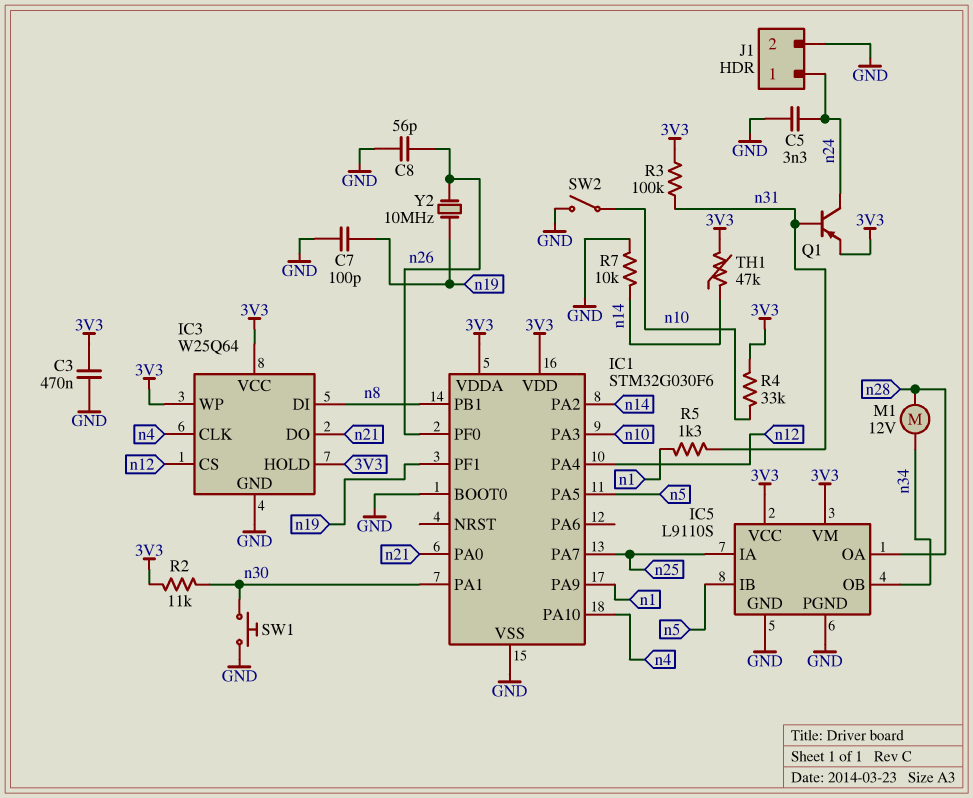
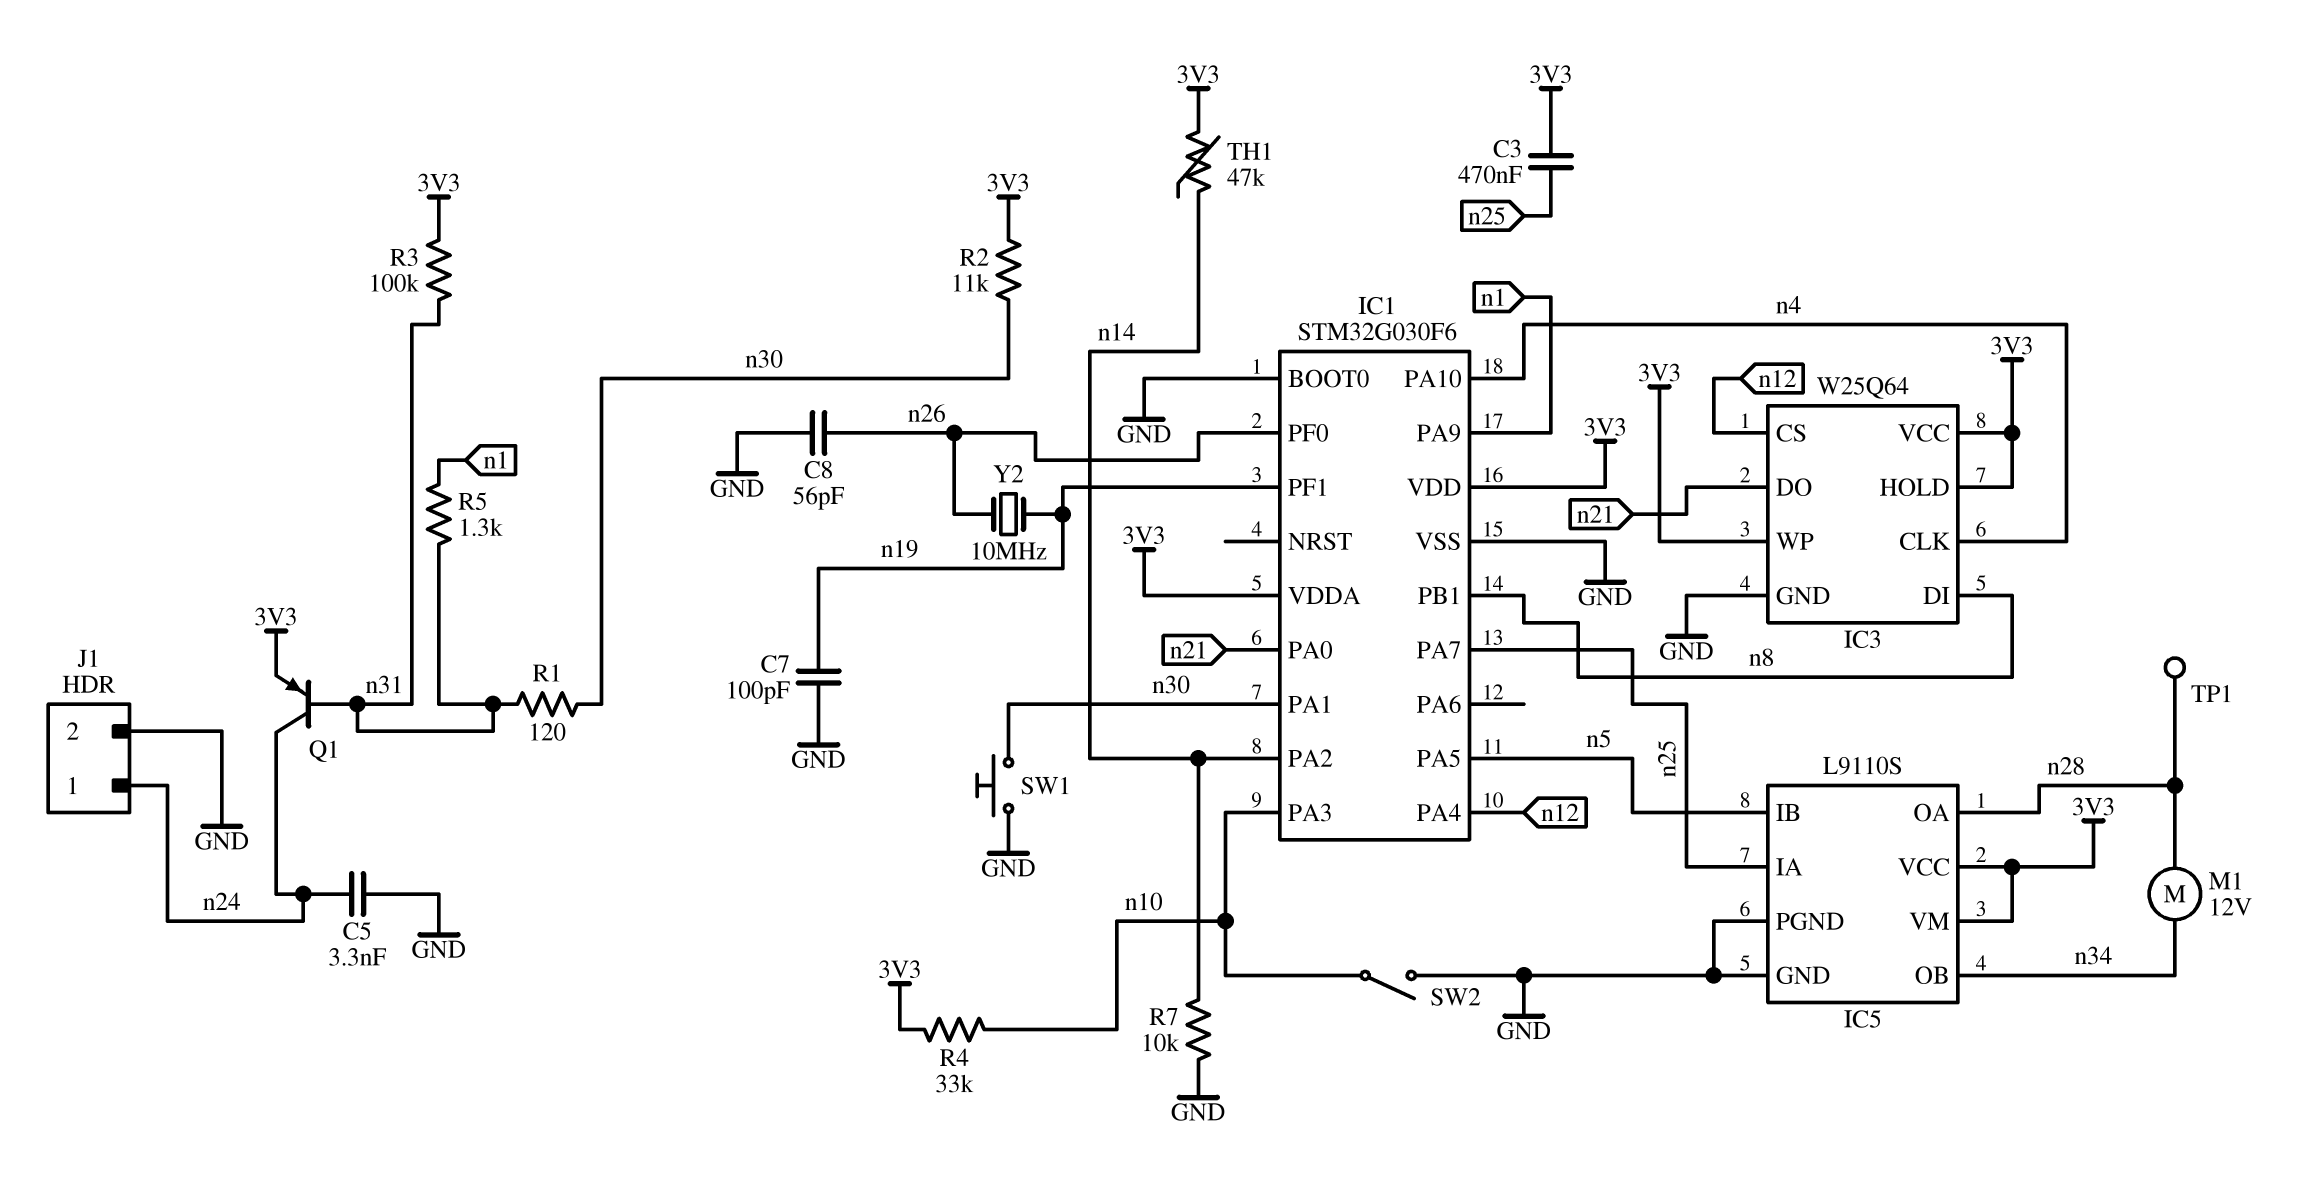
C3: 470nF (3V3, GND) -> 470nF (3V3, n25)
R1: none -> 120 (n30, n31)
TP1: none -> test point (n28)

